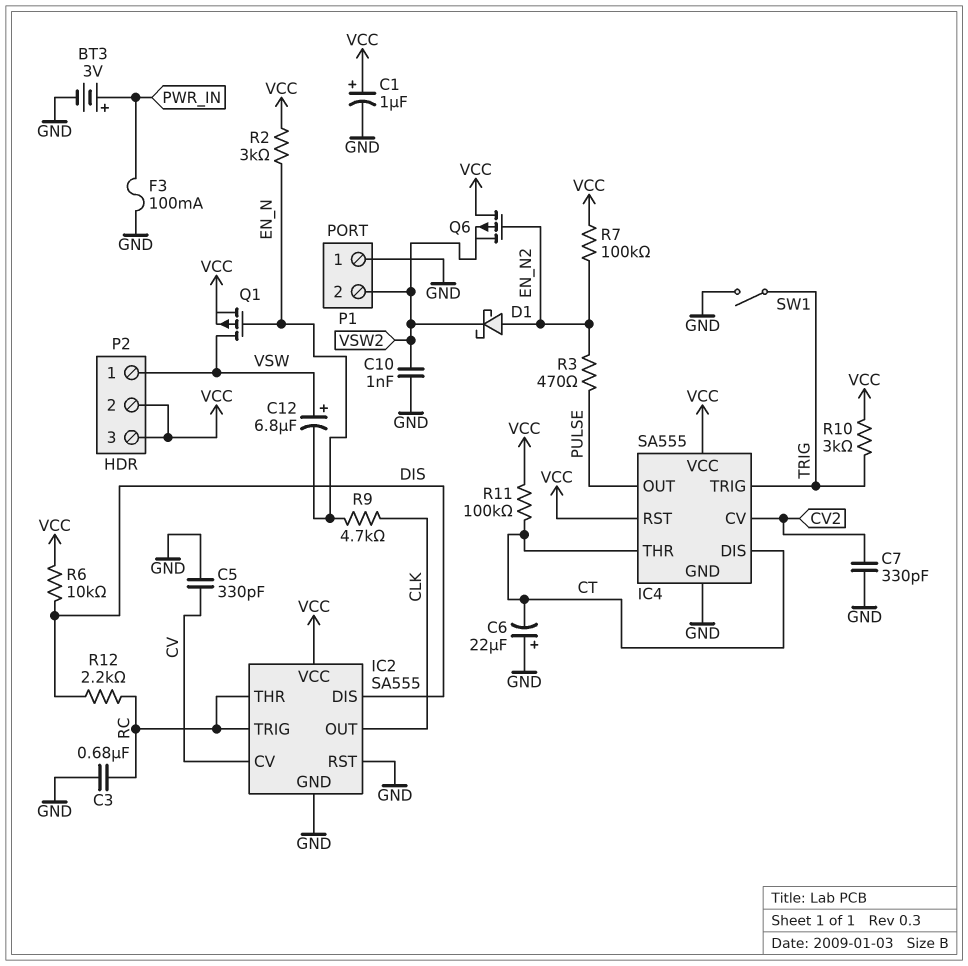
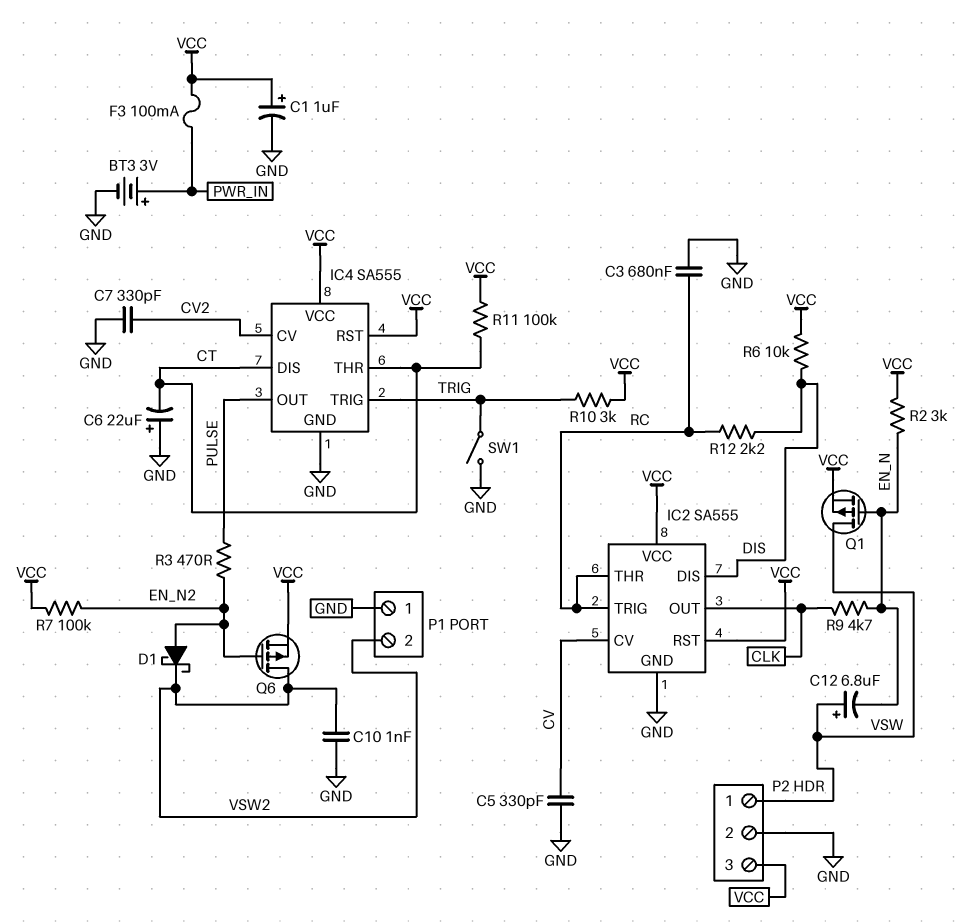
F3: 100mA (GND, PWR_IN) -> 100mA (PWR_IN, VCC)
IC2 pin RST: GND -> VCC
P2 pin 2: VCC -> GND
Q6: PMOS (G EN_N2, D VCC, S VSW2) -> PMOS (G EN_N2, D VSW2, S VCC)

